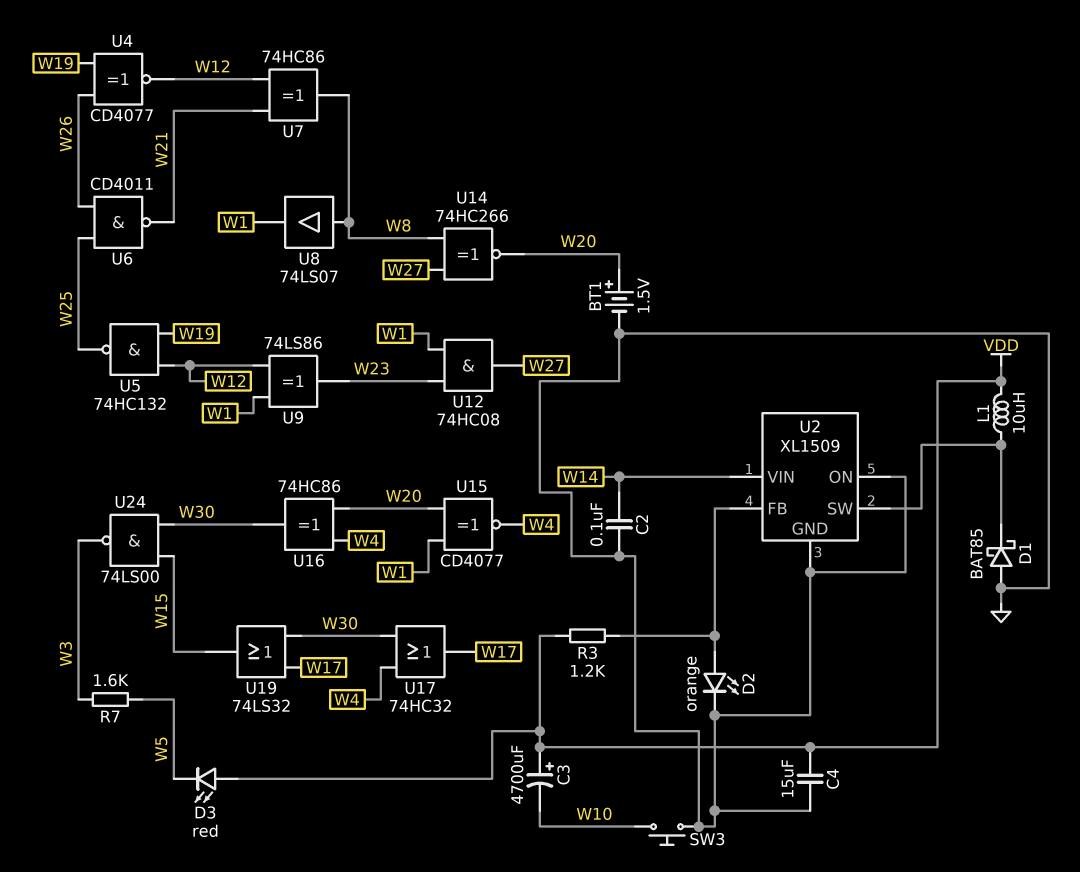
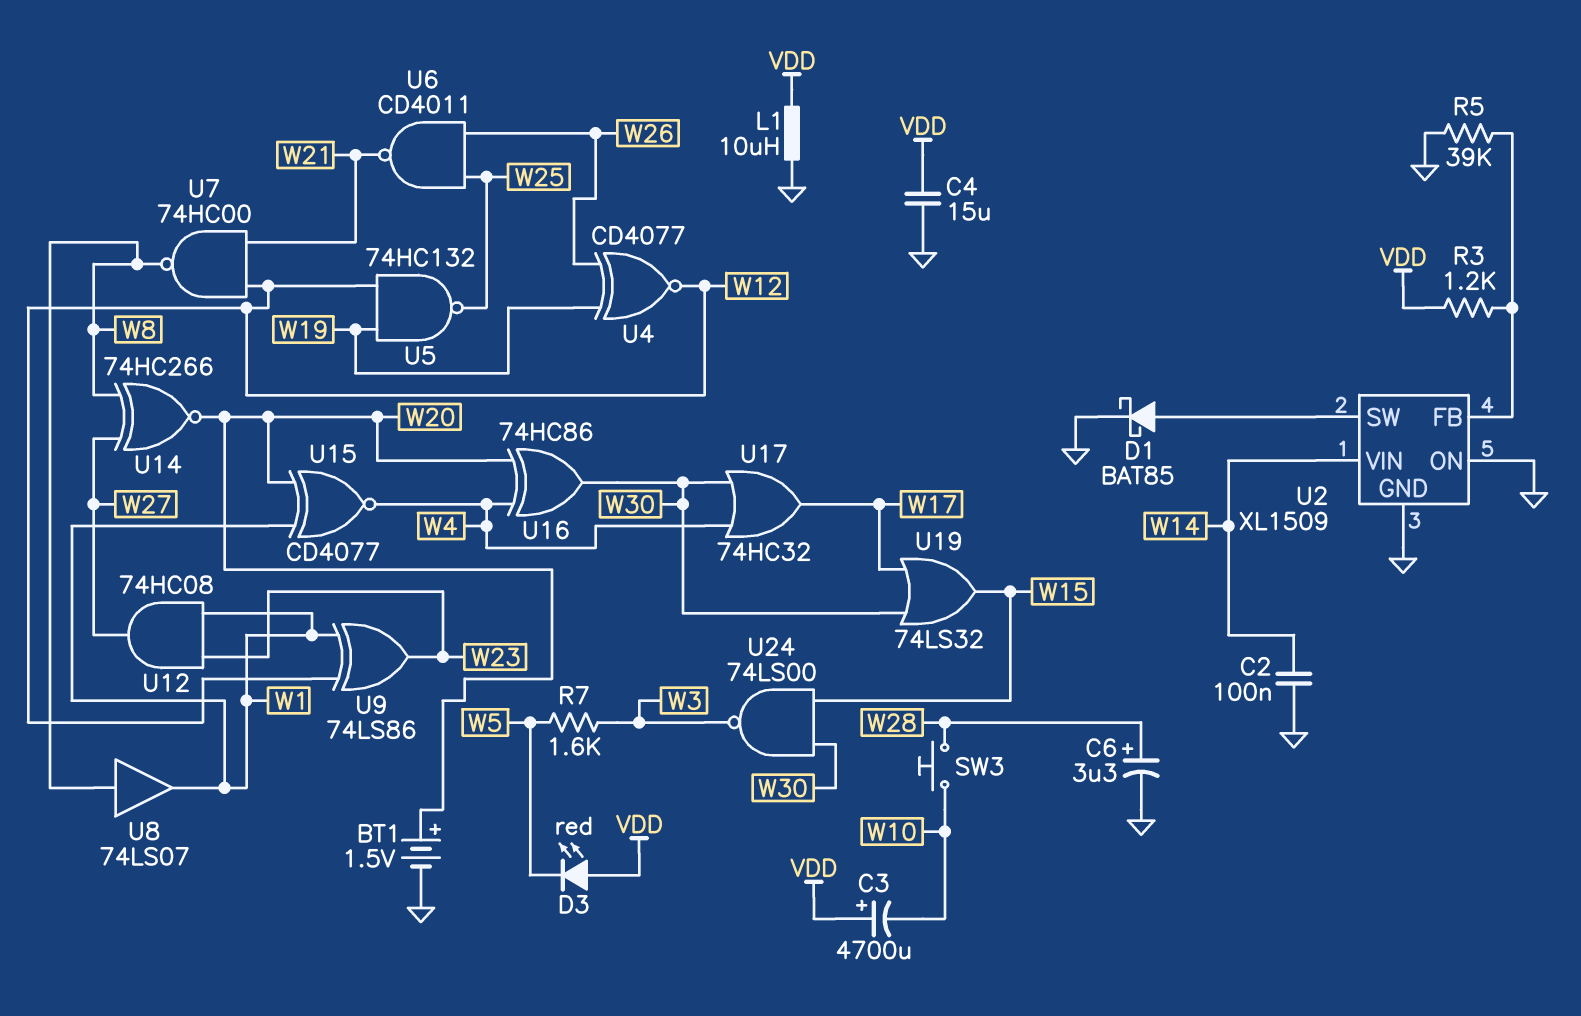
C6: none -> 3.3uF (plus W28, minus GND)
D1: schottky BAT85 (A GND, K U2/SW) -> schottky BAT85 (A U2/SW, K GND)
D2: LED orange (A U2/FB, K GND) -> none
L1: 10uH (U2/SW, VDD) -> 10uH (GND, VDD)
R5: none -> 39k (GND, U2/FB)
SW3: button (GND, W10) -> button (W10, W28)
U7: XOR 74HC86 (in W12, in W21, out W8) -> NAND 74HC00 (in W12, in W21, out W8)

